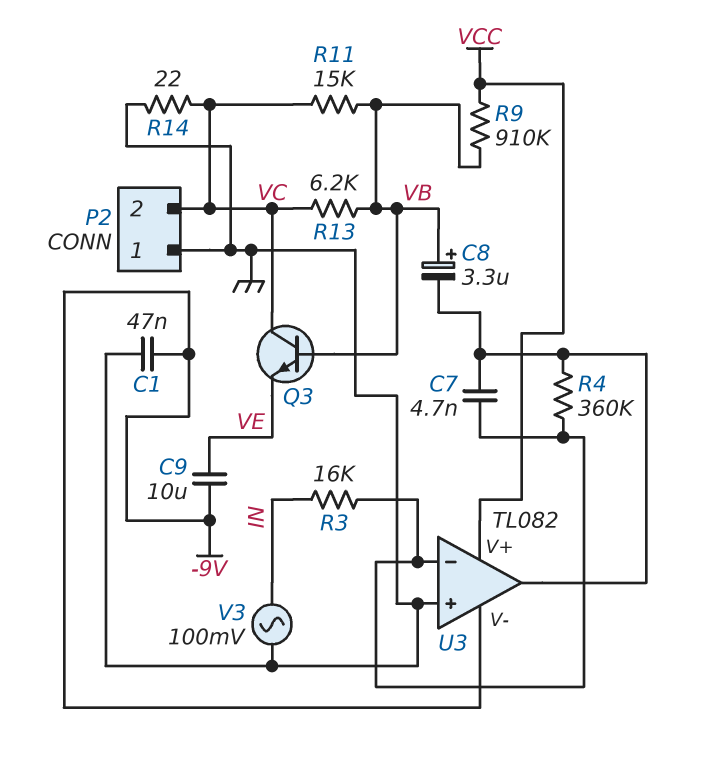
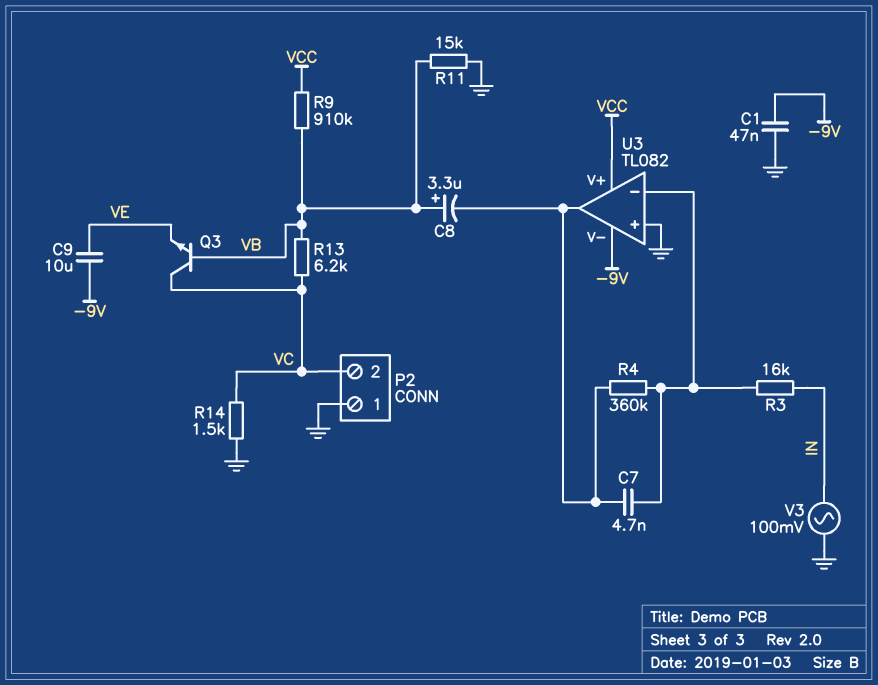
R11: 15k (VB, VC) -> 15k (GND, VB)
R14: 22 (GND, VC) -> 1.5k (GND, VC)

